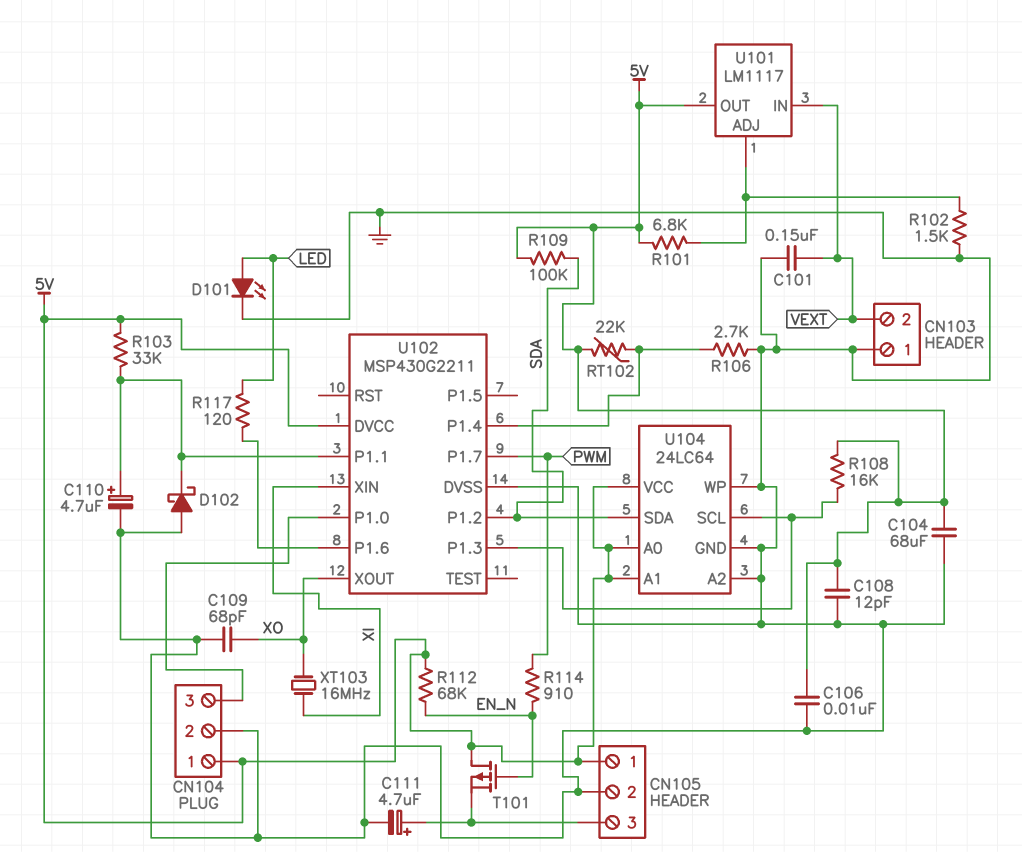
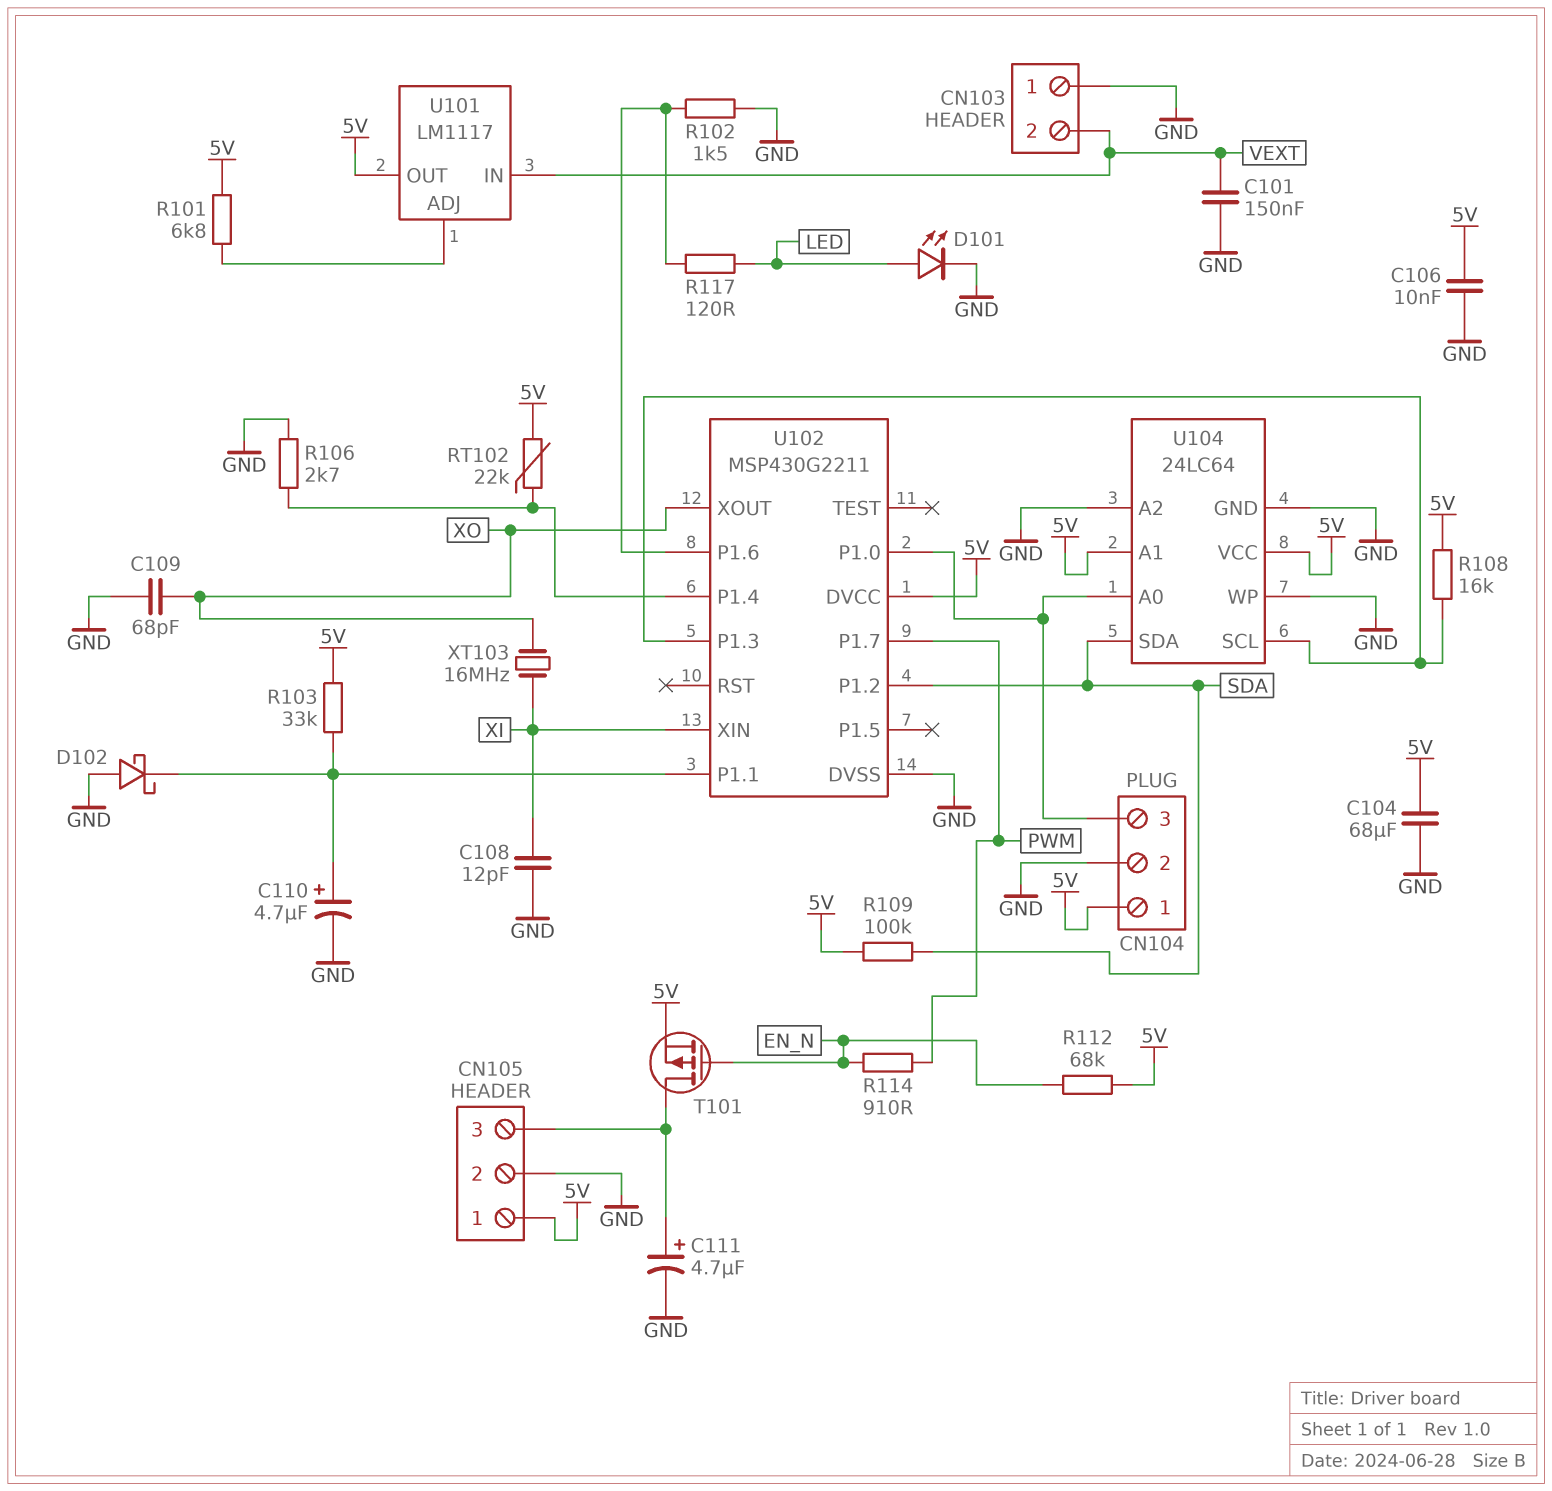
C108: 12pF (5V, GND) -> 12pF (GND, XI)
R102: 1.5k (GND, U101/ADJ) -> 1.5k (GND, U102/P1.6)
T101: PMOS (G EN_N, D 5V, S CN105/3) -> PMOS (G EN_N, D CN105/3, S 5V)
U104 pin A0: 5V -> CN104/3

